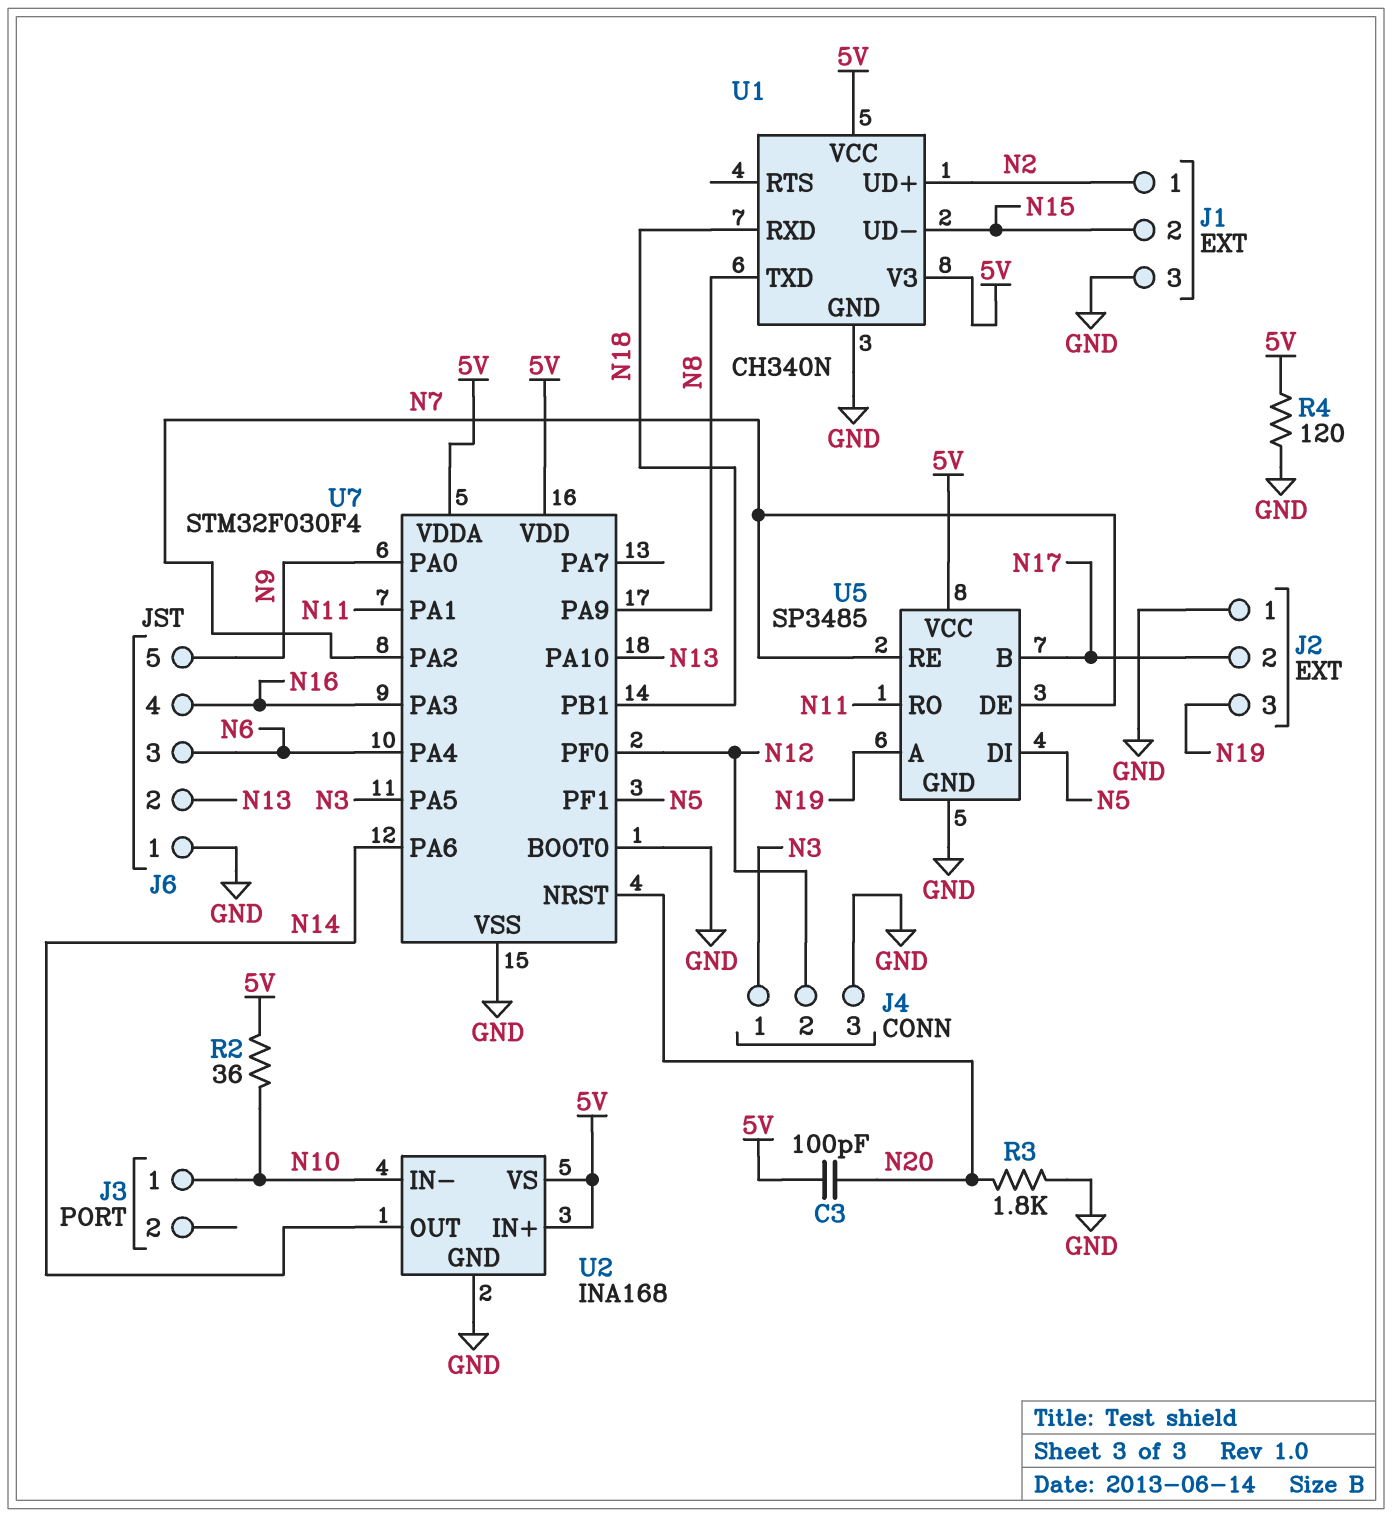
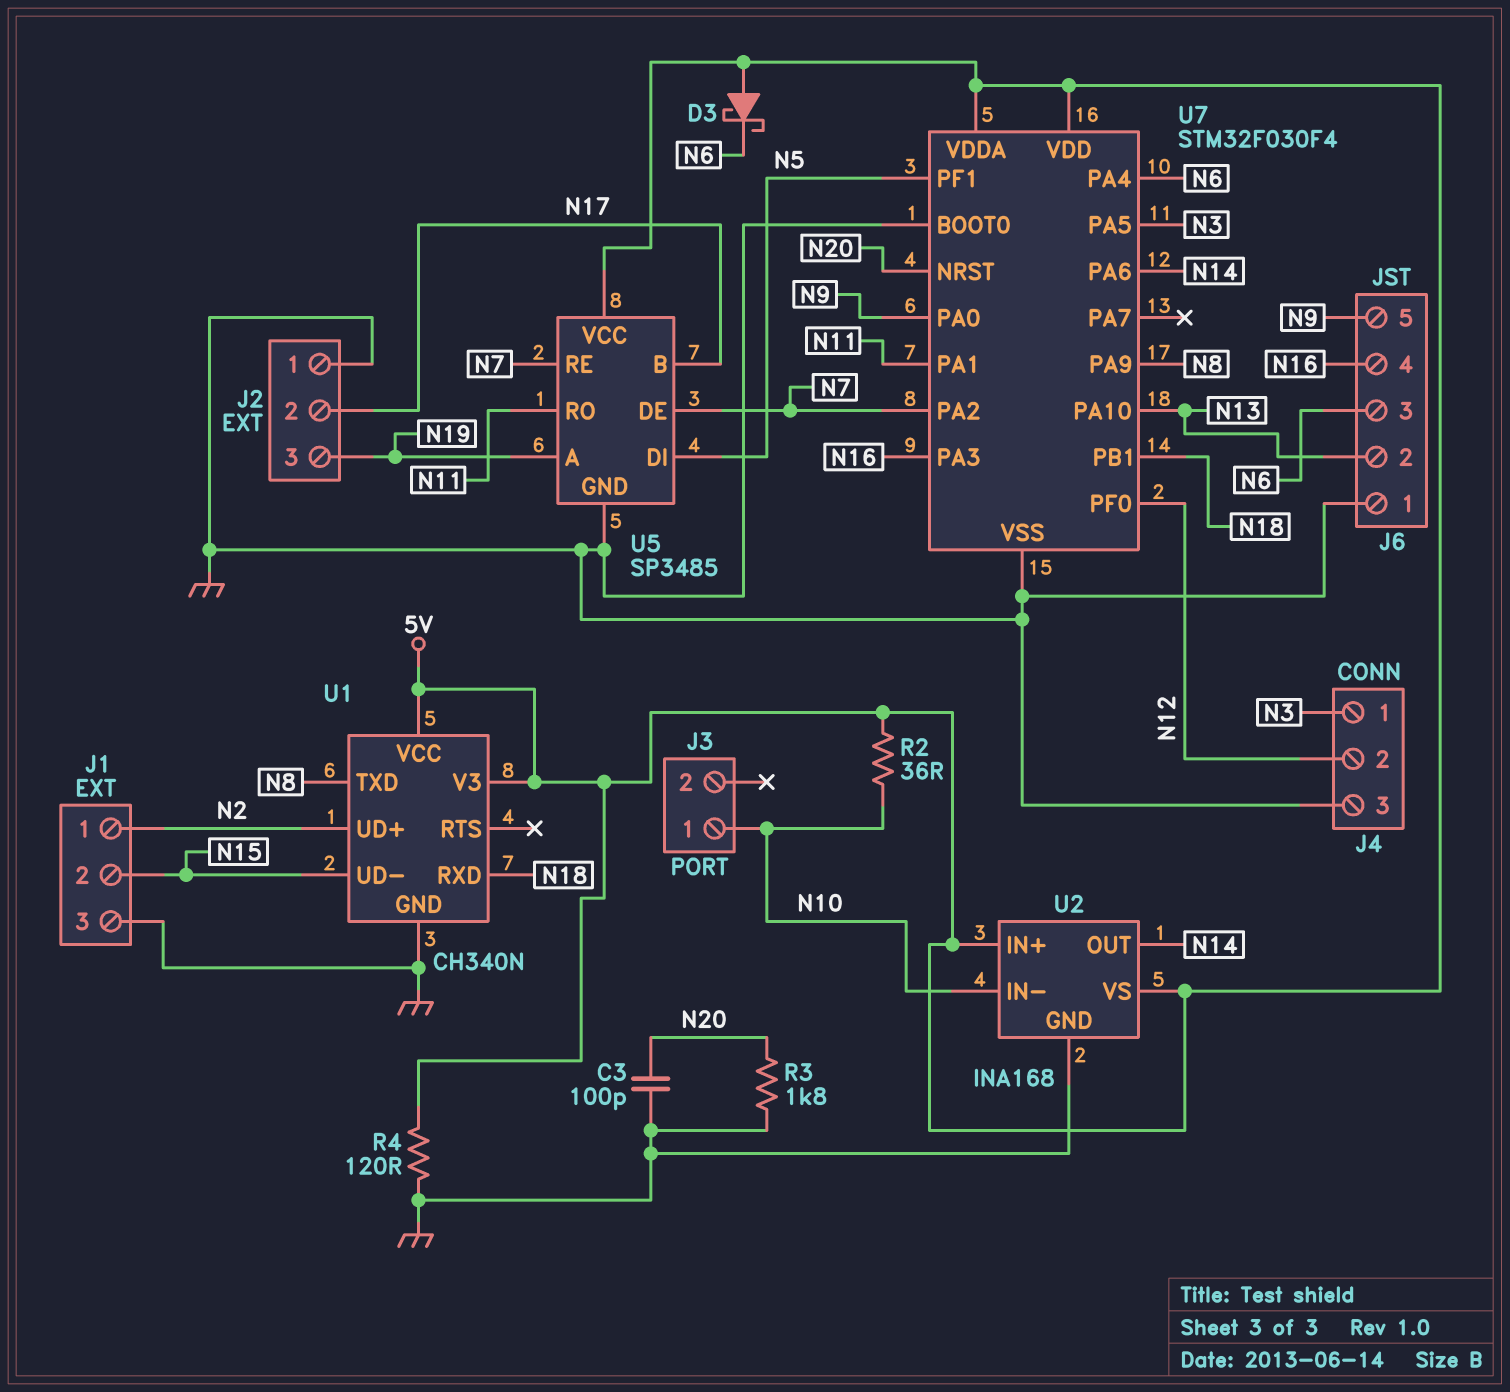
C3: 100pF (5V, N20) -> 100pF (GND, N20)
D3: none -> schottky (A 5V, K N6)

